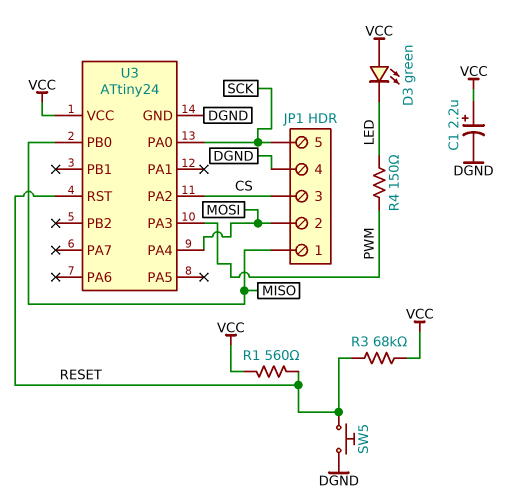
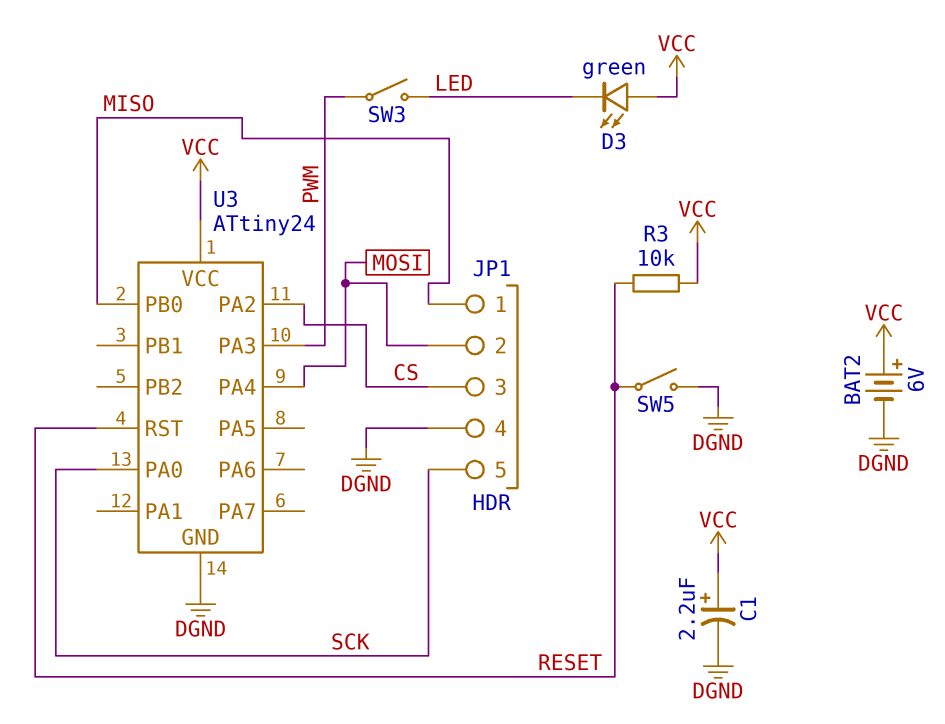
BAT2: none -> 6V (plus VCC, minus DGND)
R1: 560 (RESET, VCC) -> none
R3: 68k (RESET, VCC) -> 10k (RESET, VCC)
R4: 150 (LED, PWM) -> none
SW3: none -> switch (LED, PWM)
SW5: button (DGND, RESET) -> switch (DGND, RESET)

